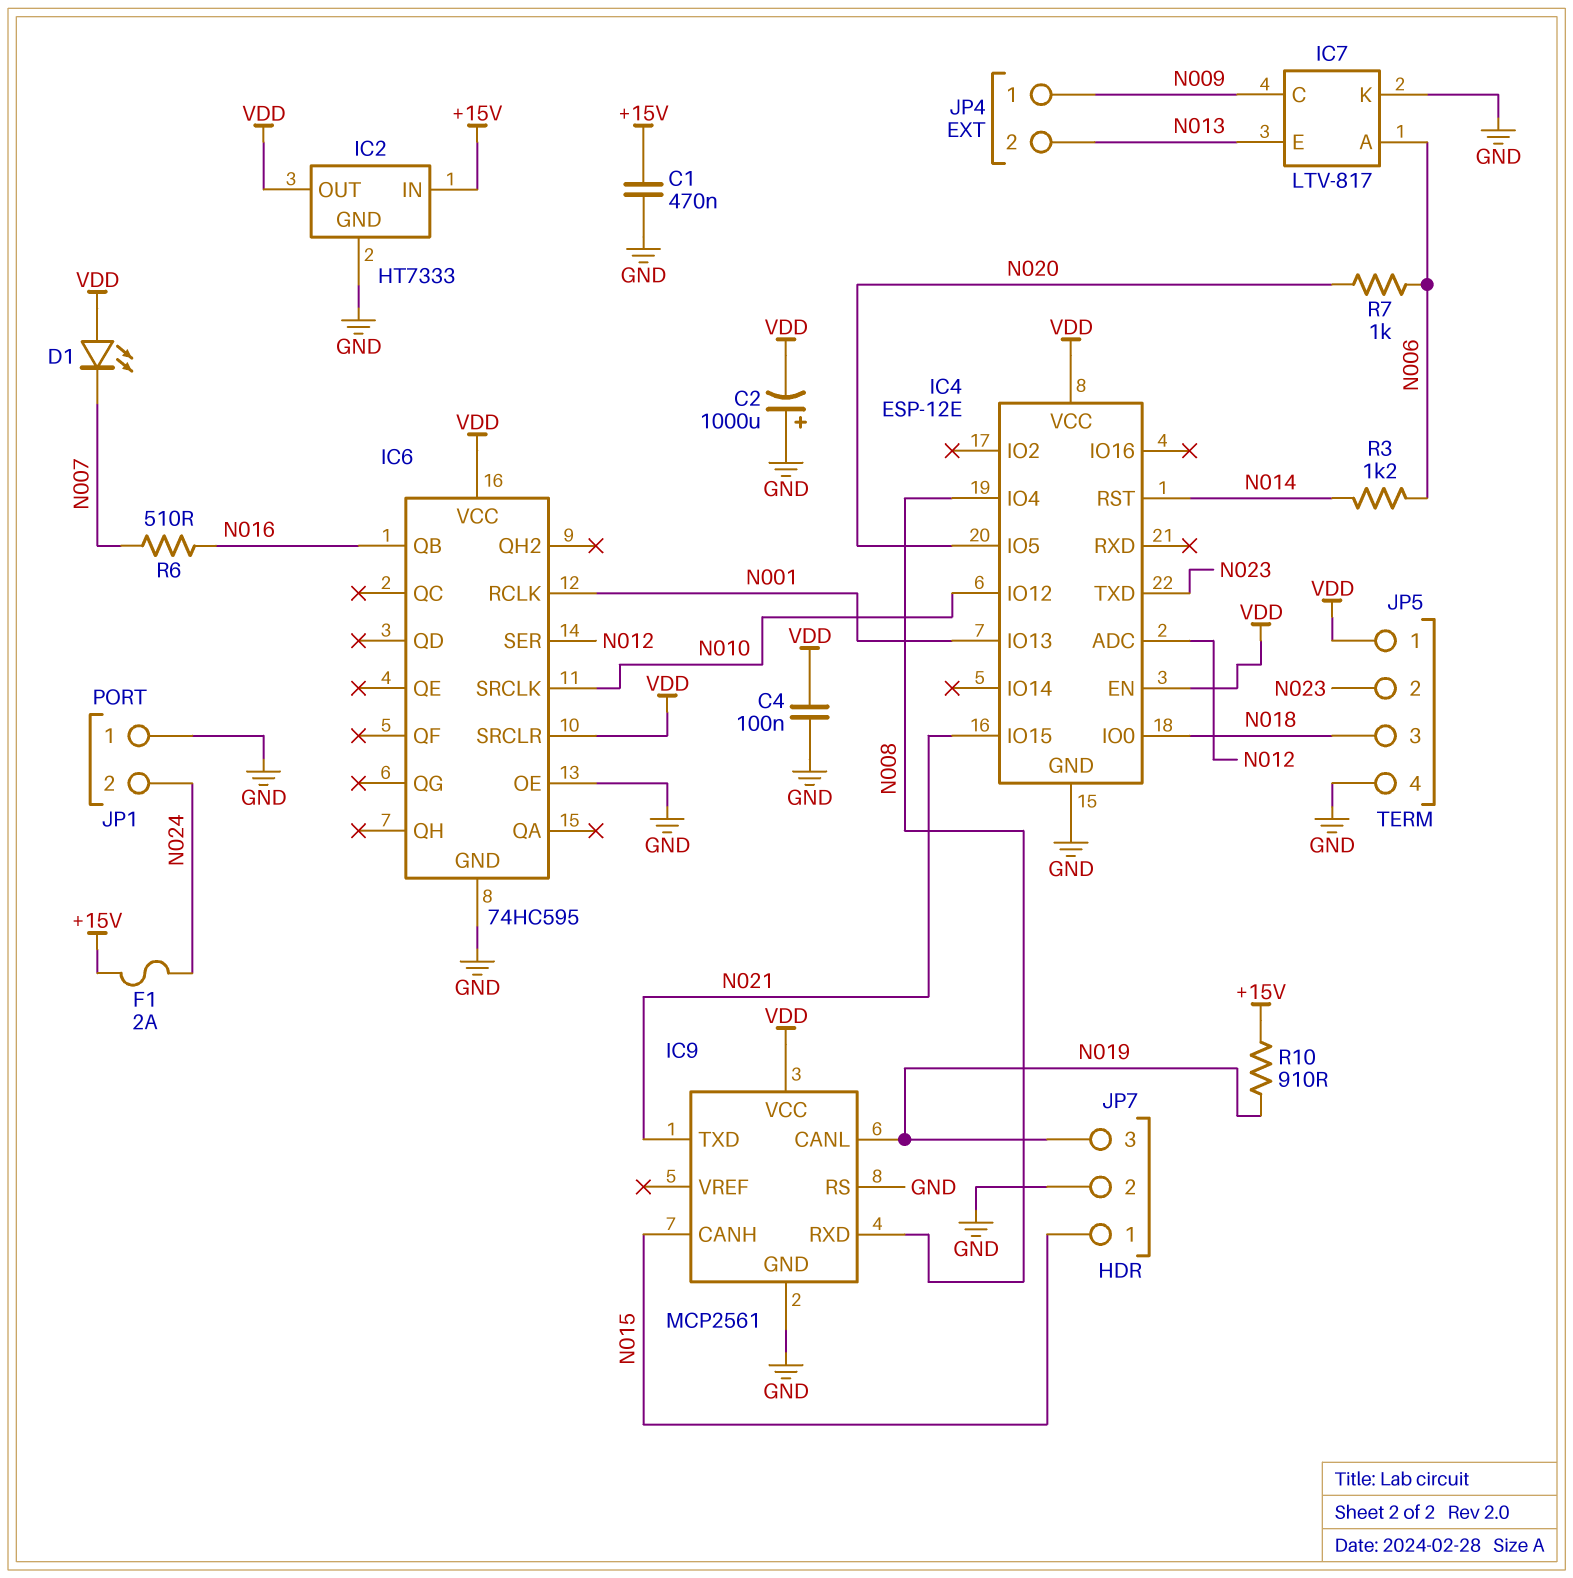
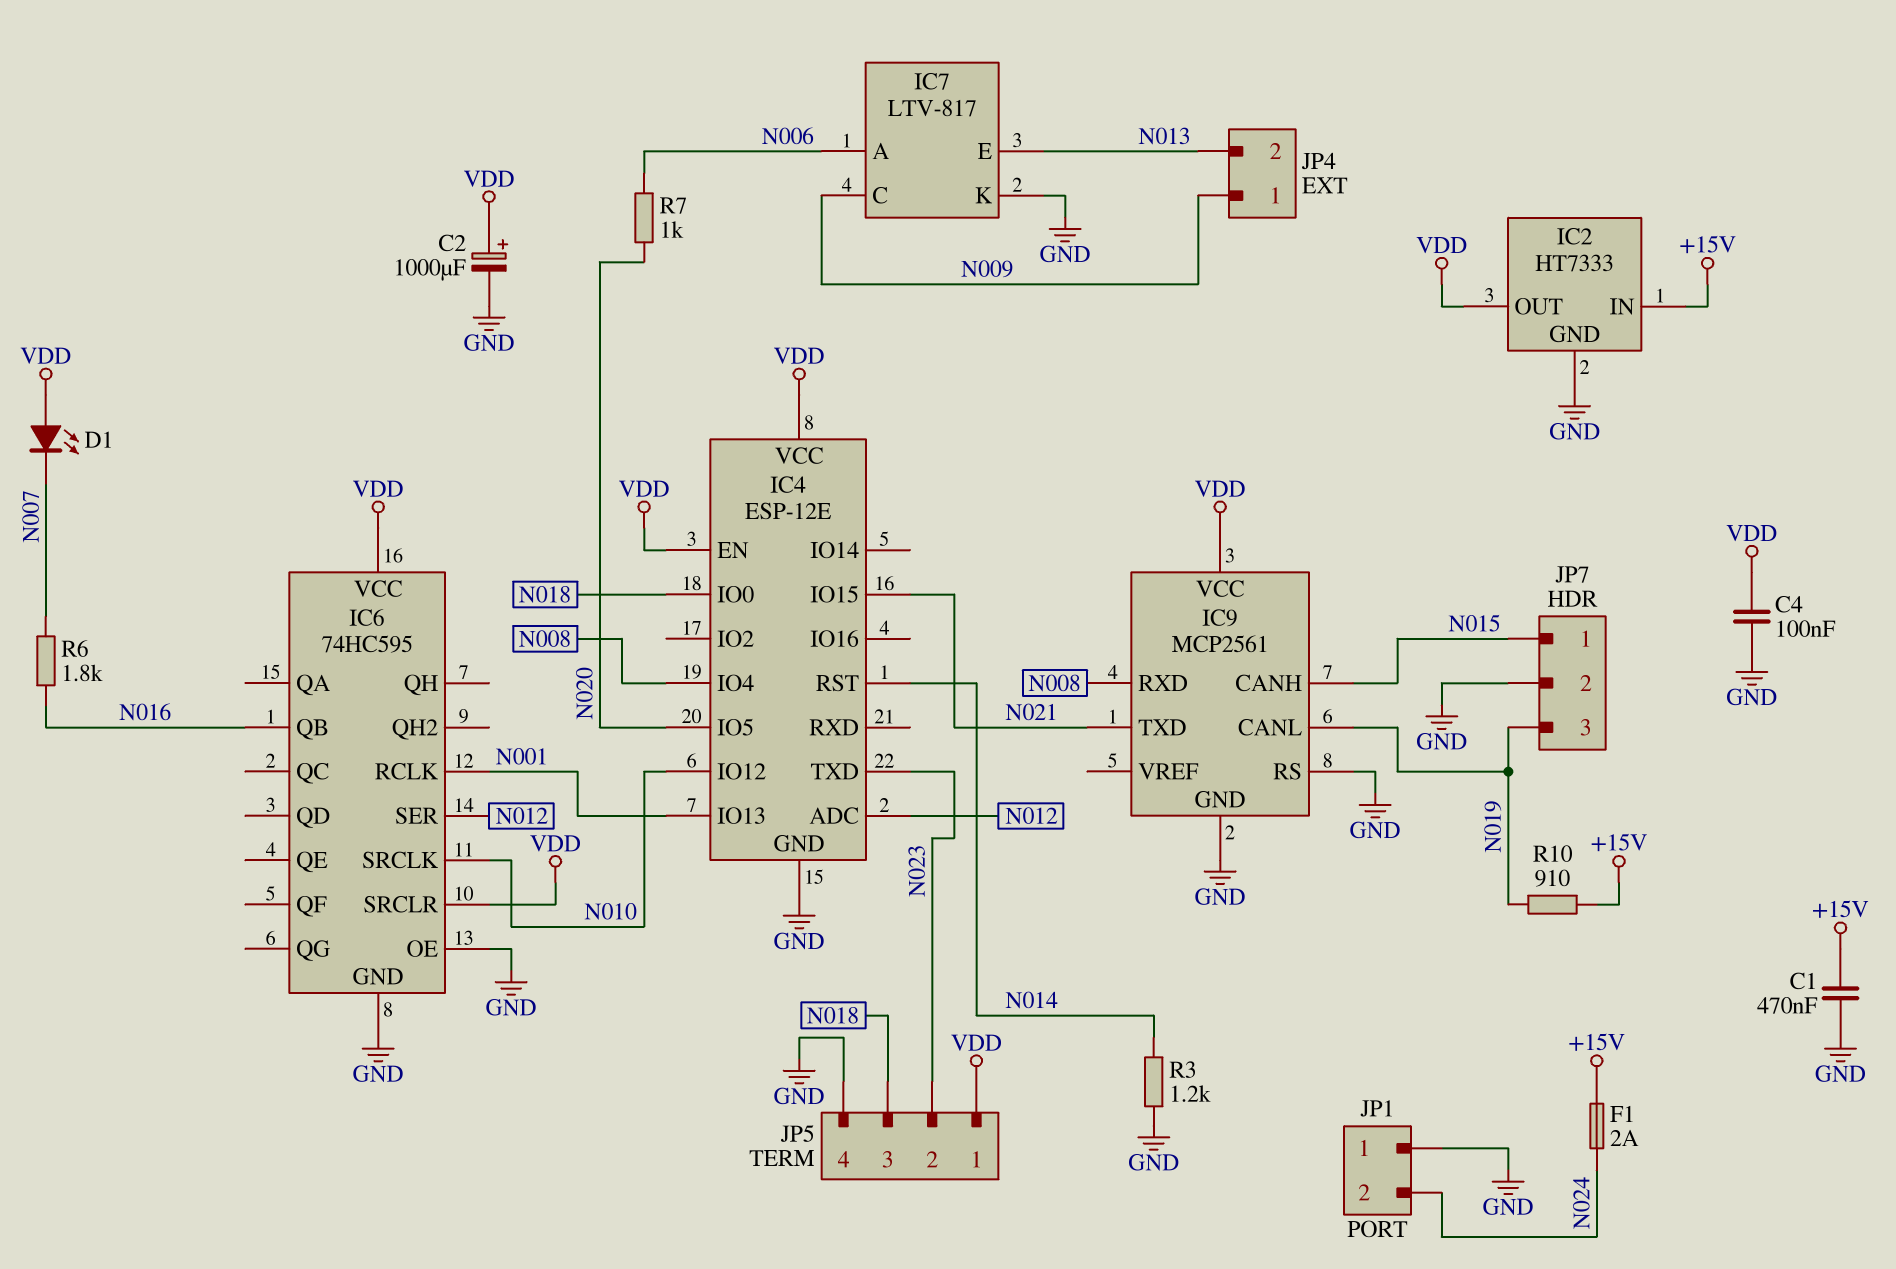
C2: 1000uF (plus GND, minus VDD) -> 1000uF (plus VDD, minus GND)
R3: 1.2k (N006, N014) -> 1.2k (GND, N014)
R6: 510 (N007, N016) -> 1.8k (N007, N016)

